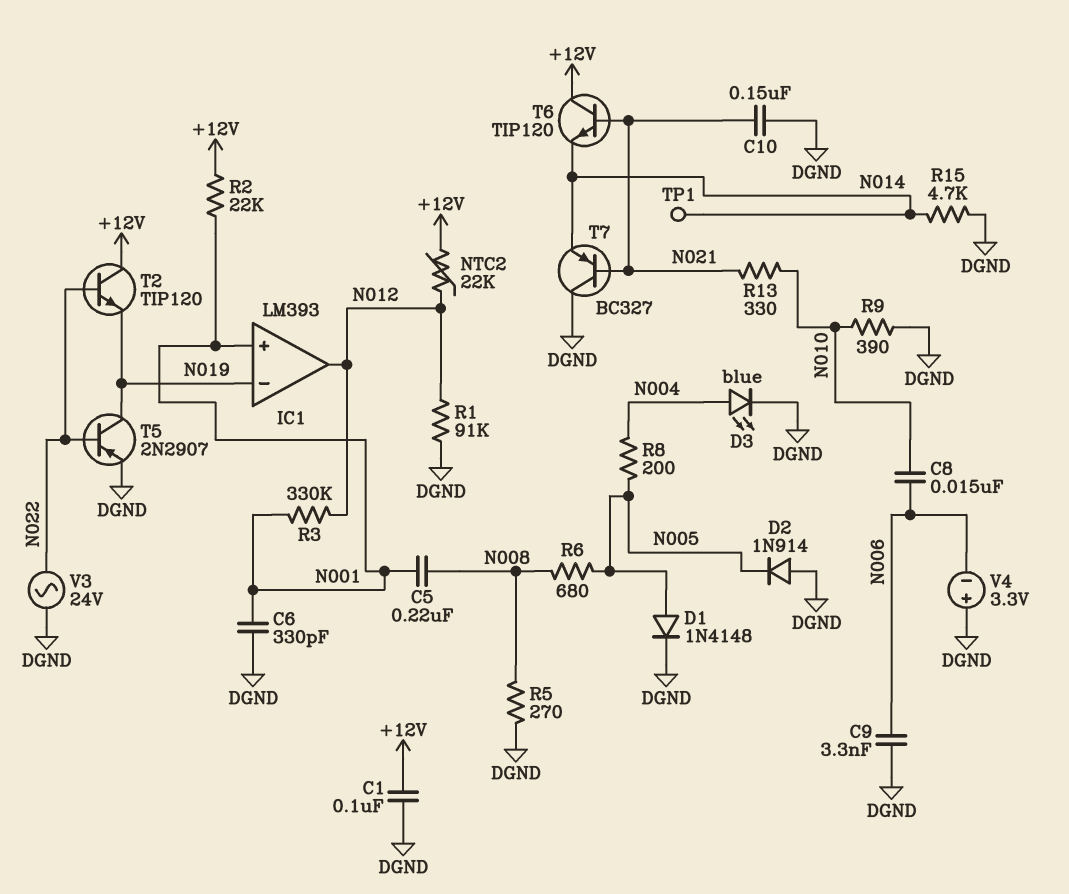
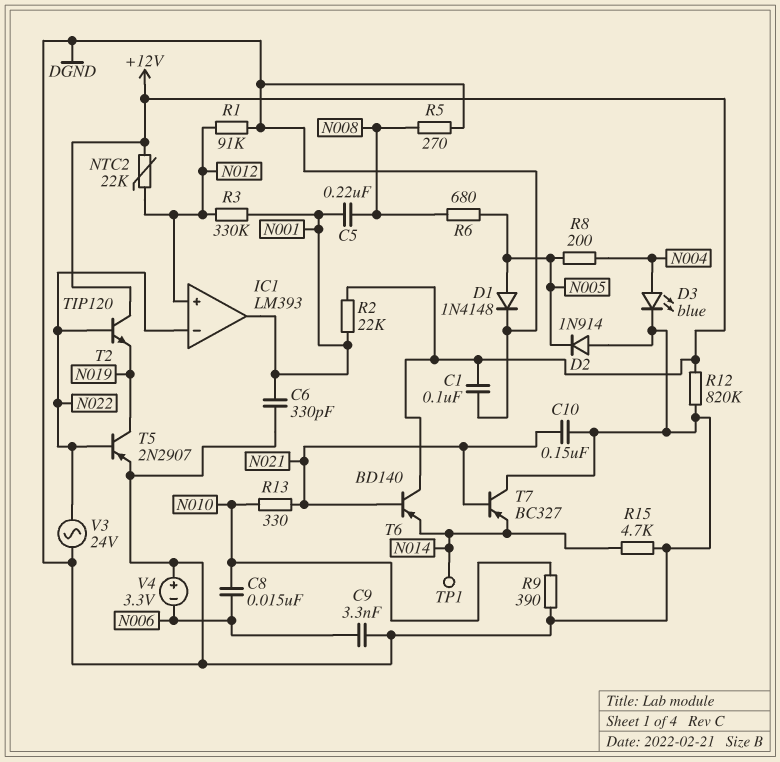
IC1 pin in+: N001 -> N012
IC1 pin in-: N019 -> N022
IC1 pin out: N012 -> N001
R12: none -> 820k (+12V, DGND)
T6: NPN TIP120 (B N021, C +12V, E N014) -> PNP BD140 (B N021, C +12V, E N014)

